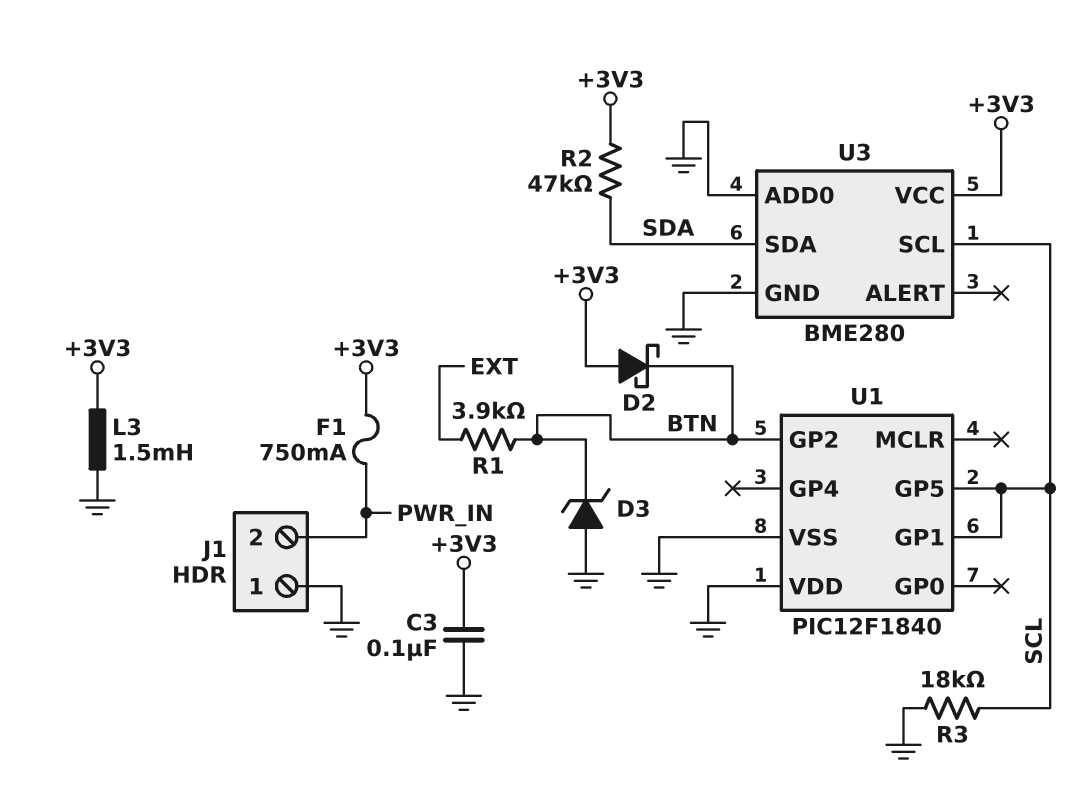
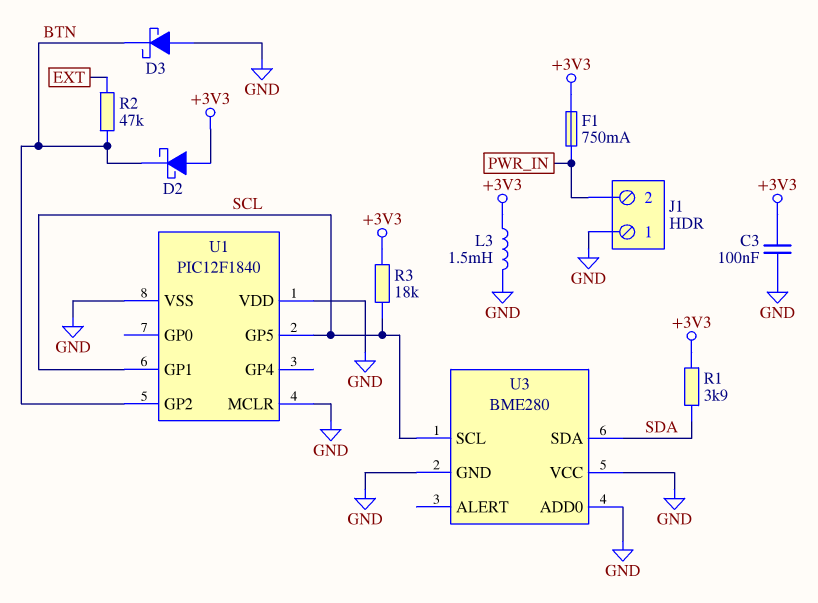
D3: zener (A GND, K BTN) -> schottky (A GND, K BTN)
R1: 3.9k (BTN, EXT) -> 3.9k (+3V3, SDA)
R2: 47k (+3V3, SDA) -> 47k (BTN, EXT)
R3: 18k (GND, SCL) -> 18k (+3V3, SCL)
U1 pin MCLR: none -> GND
U3 pin VCC: +3V3 -> GND

